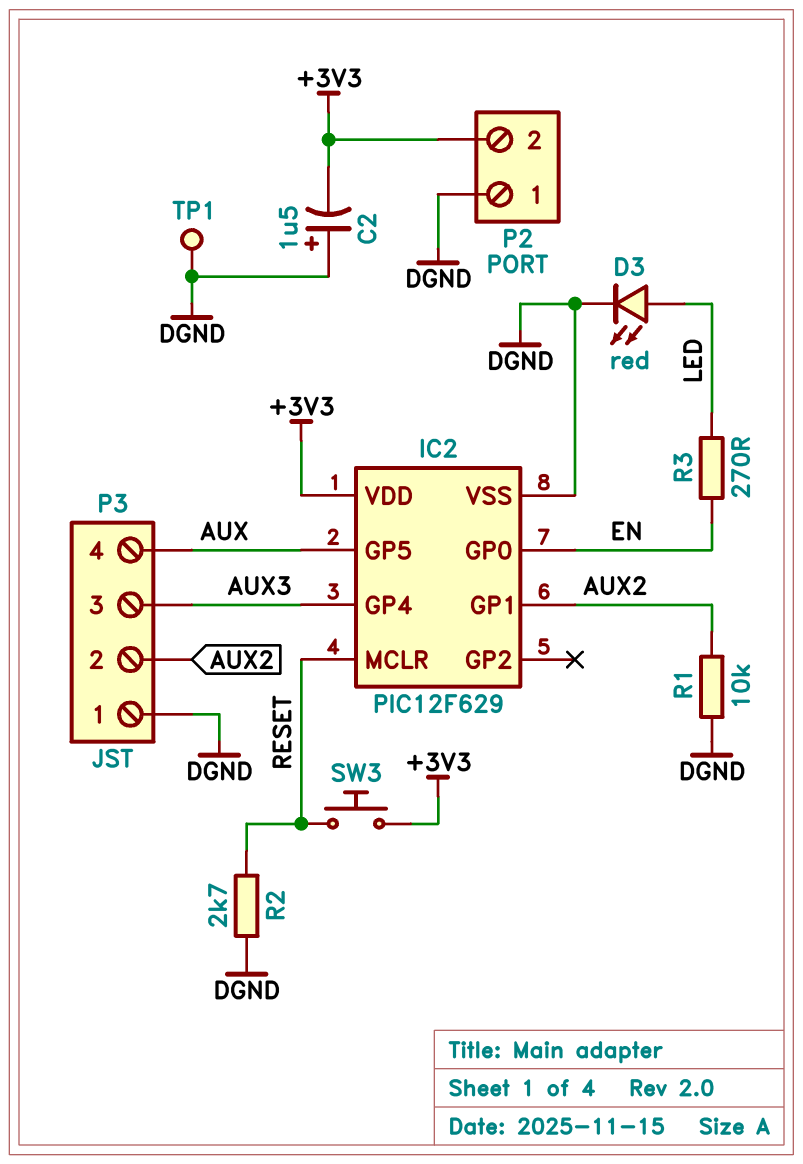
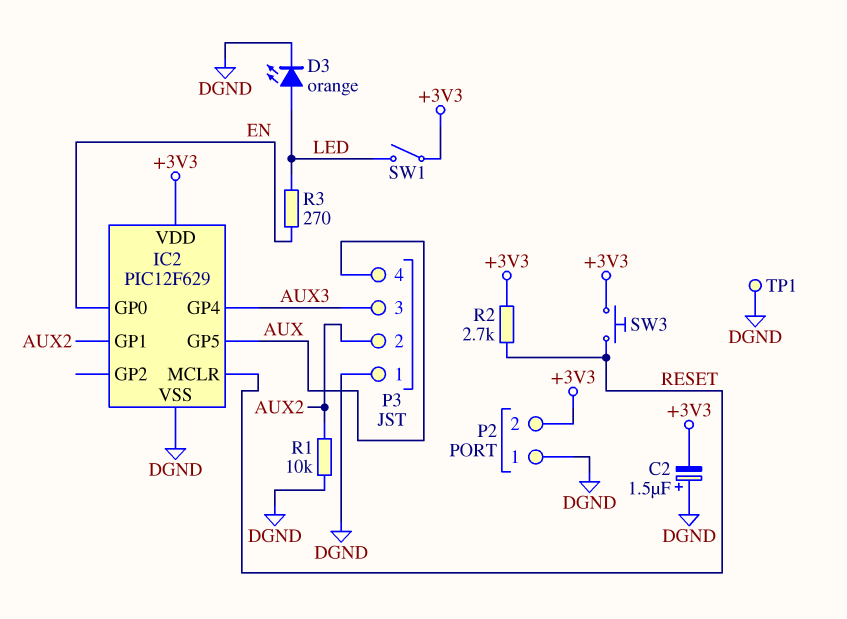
D3: LED red (A LED, K DGND) -> LED orange (A LED, K DGND)
R2: 2.7k (DGND, RESET) -> 2.7k (+3V3, RESET)
SW1: none -> switch (+3V3, LED)

